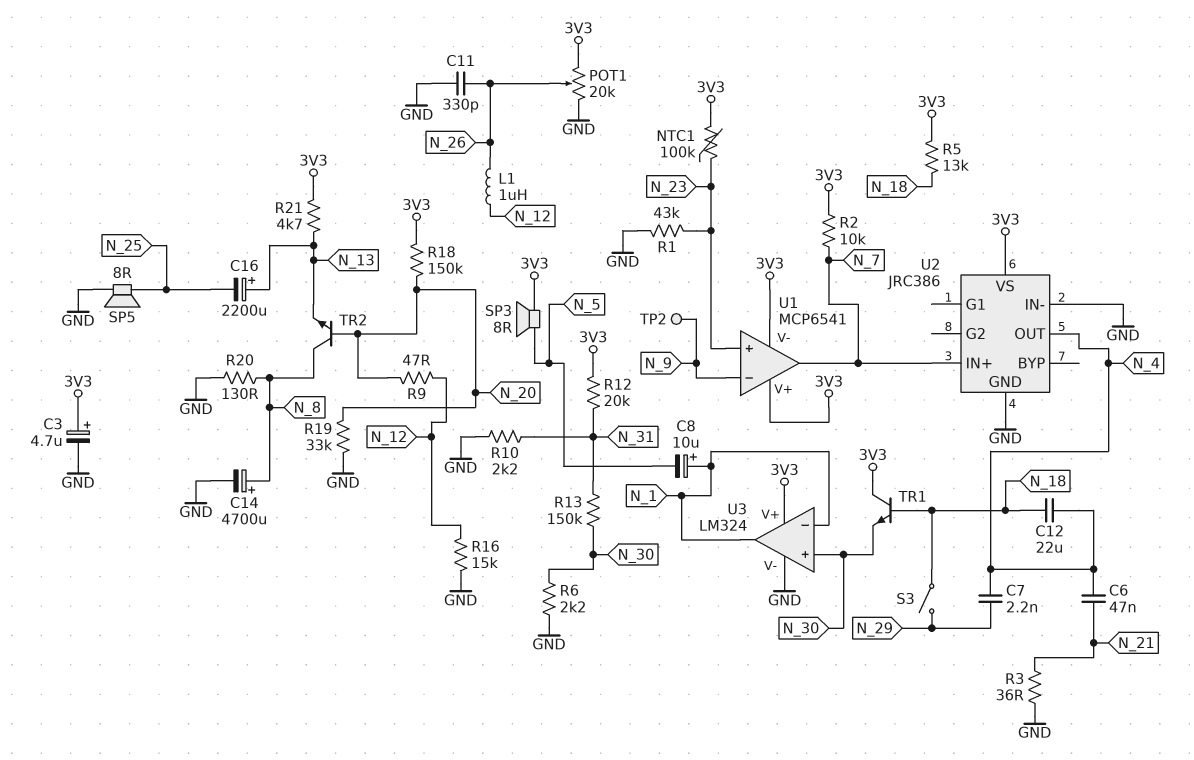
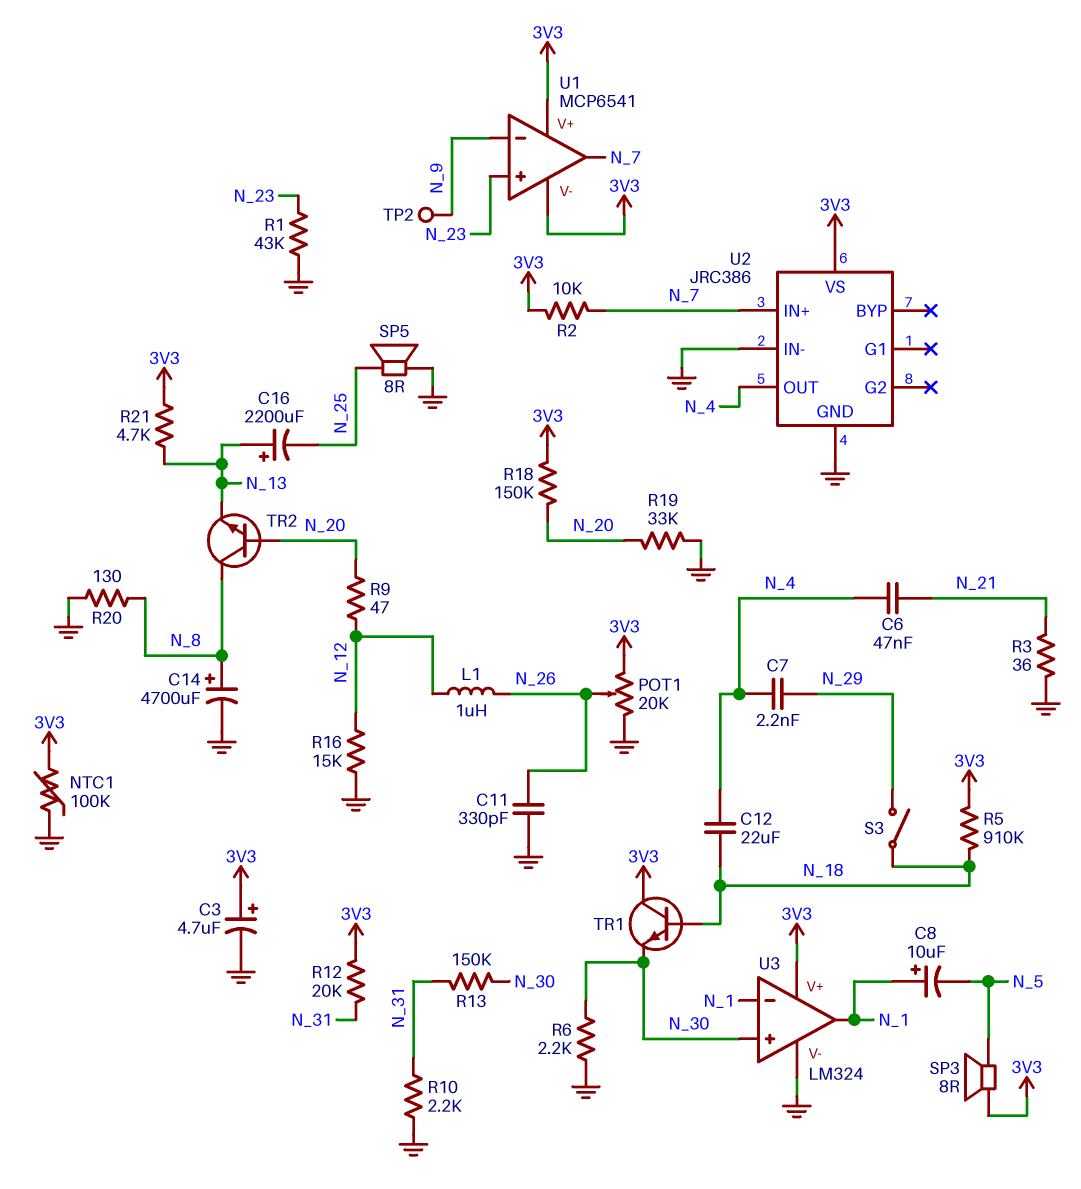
NTC1: 100k (3V3, N_23) -> 100k (3V3, GND)
R5: 13k (3V3, N_18) -> 910k (3V3, N_18)

